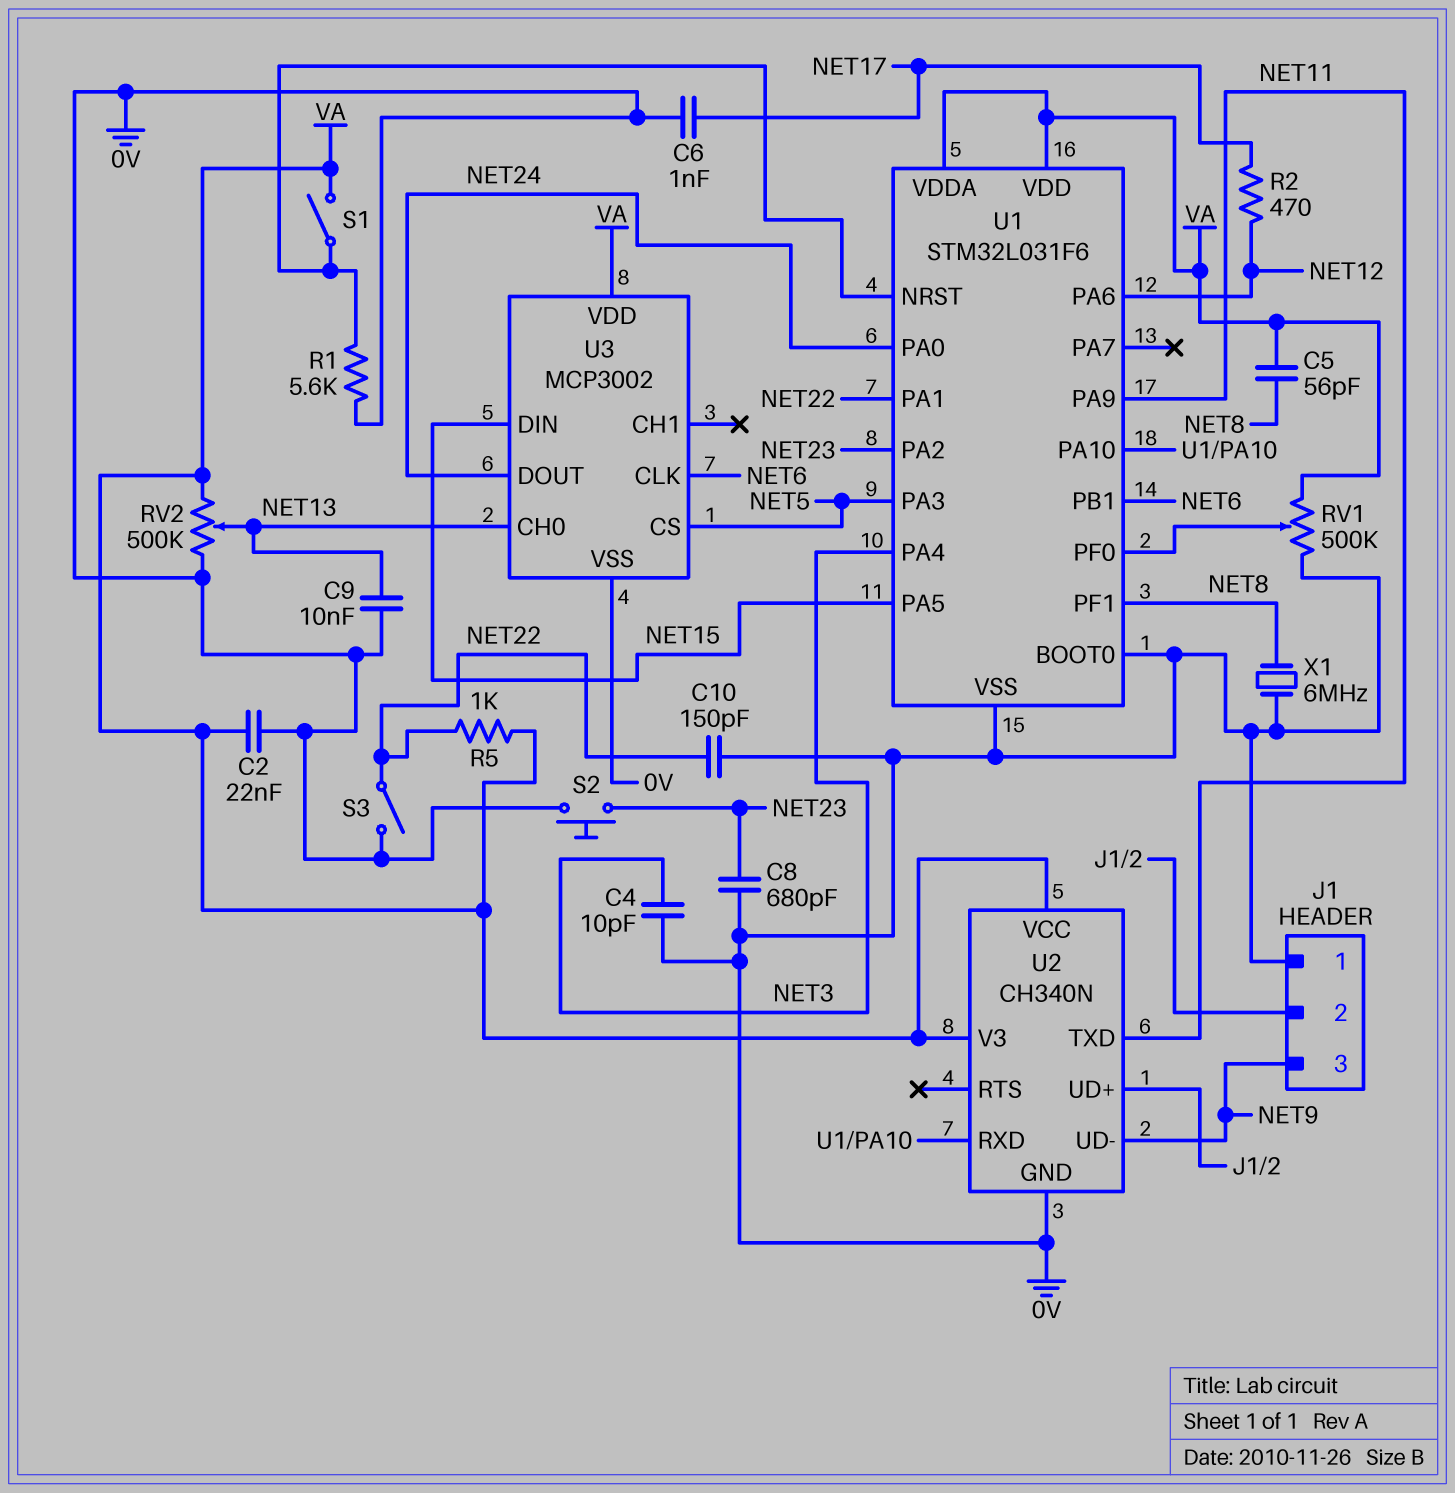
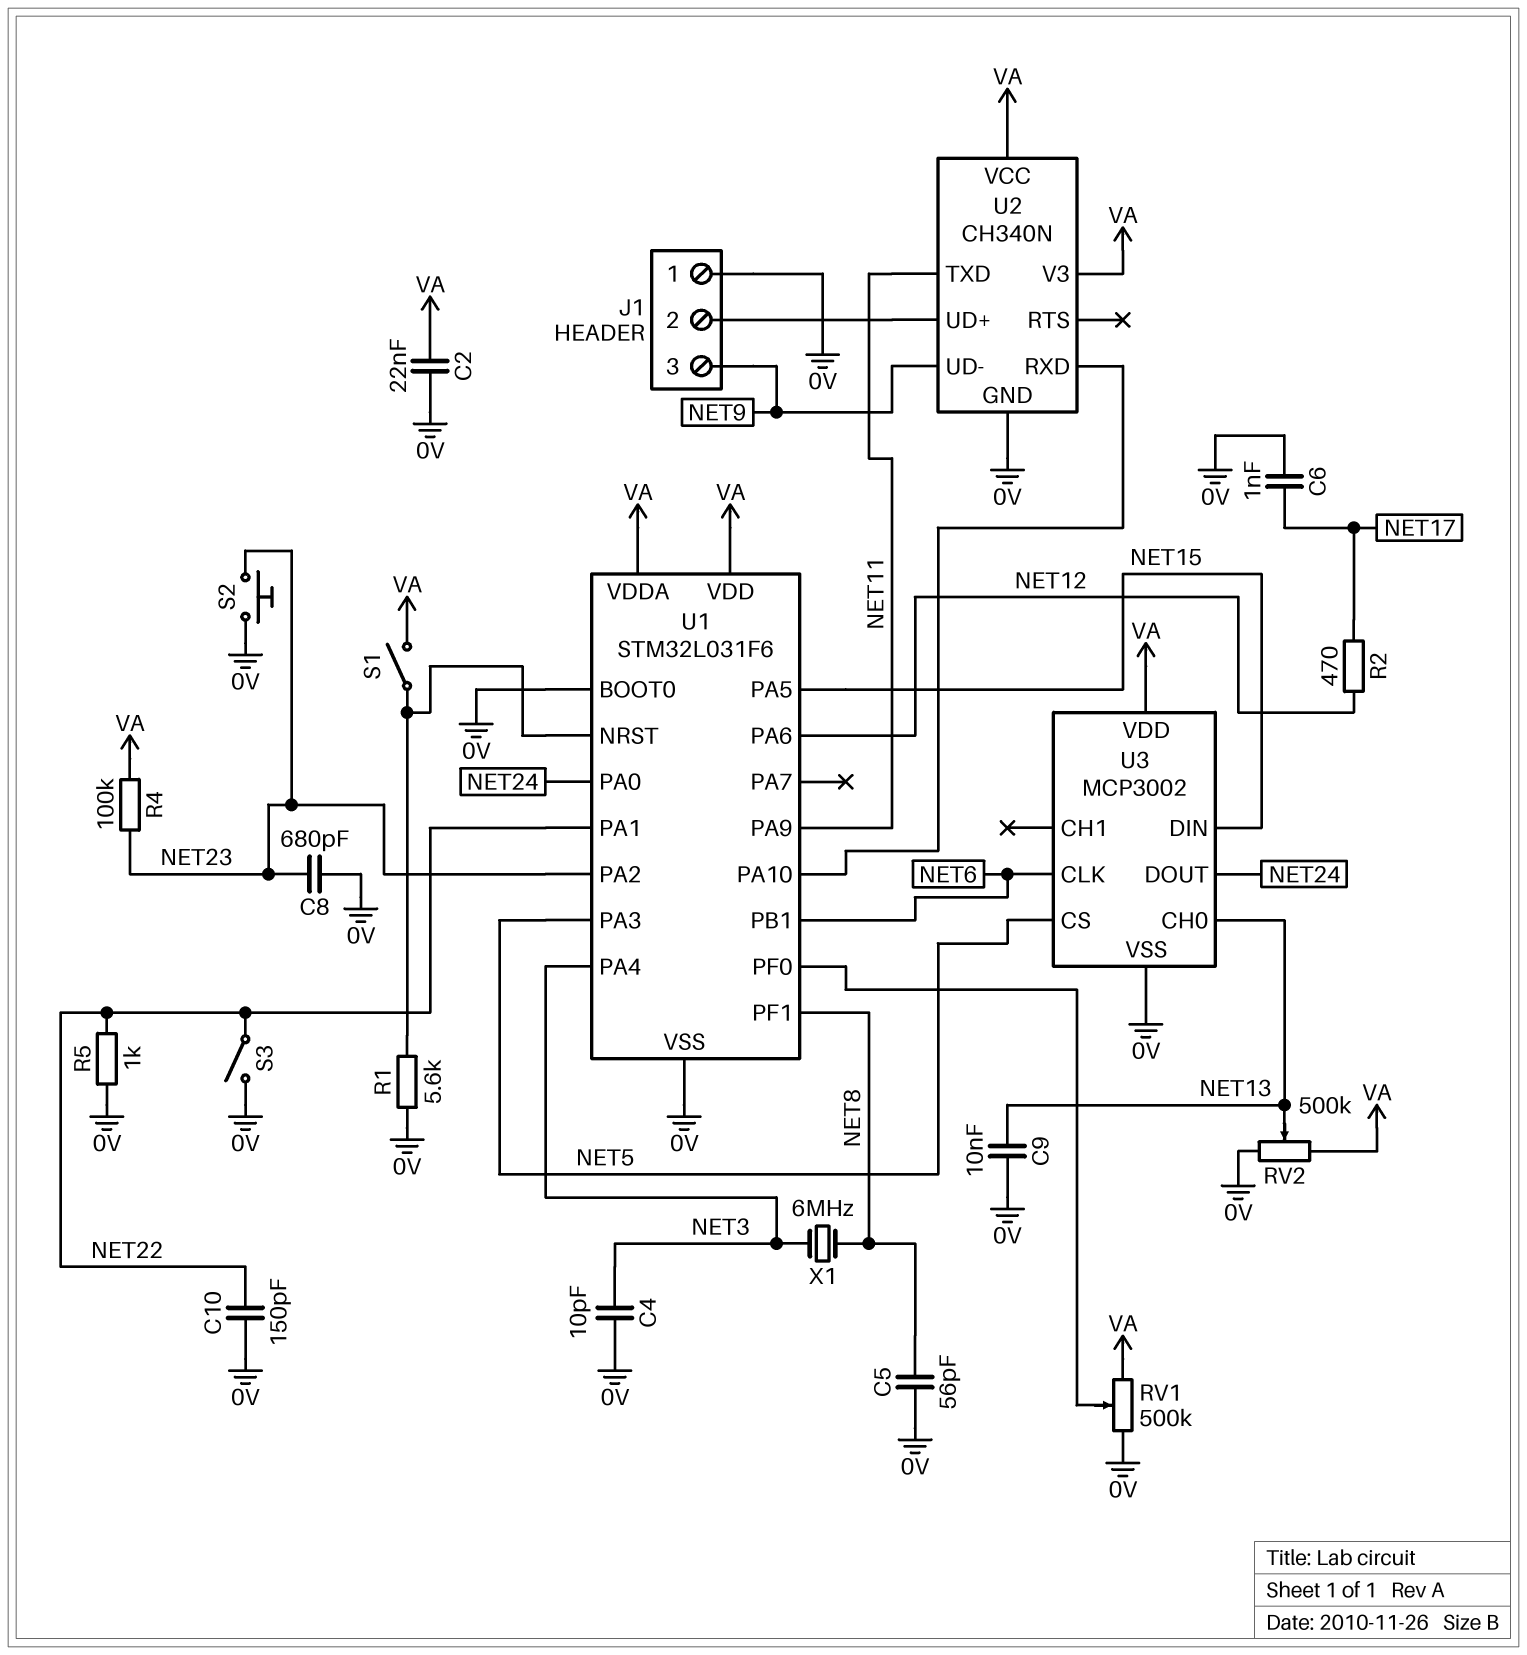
C5: 56pF (NET8, VA) -> 56pF (0V, NET8)
R4: none -> 100k (NET23, VA)
R5: 1k (NET22, VA) -> 1k (0V, NET22)
X1: 6MHz (0V, NET8) -> 6MHz (NET3, NET8)

